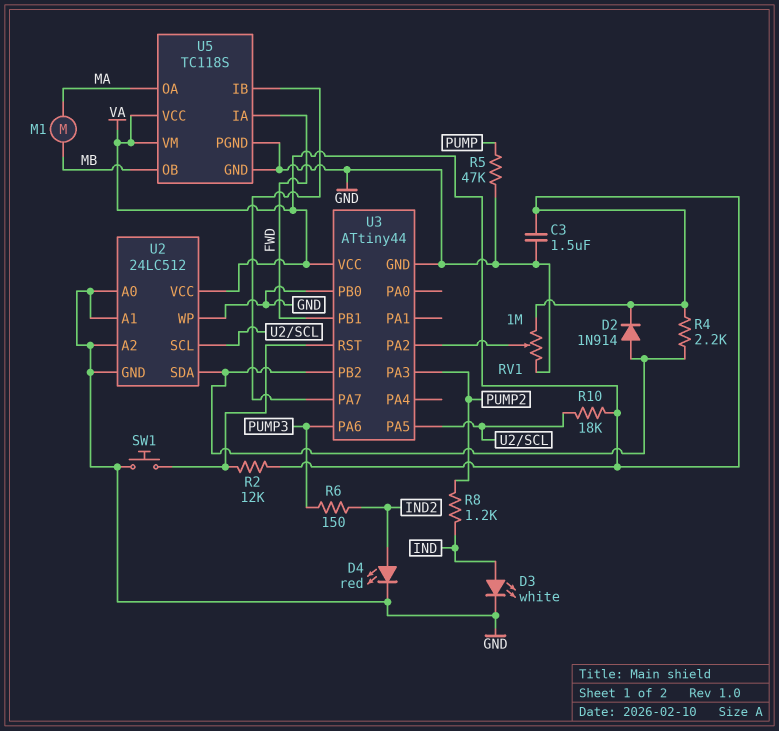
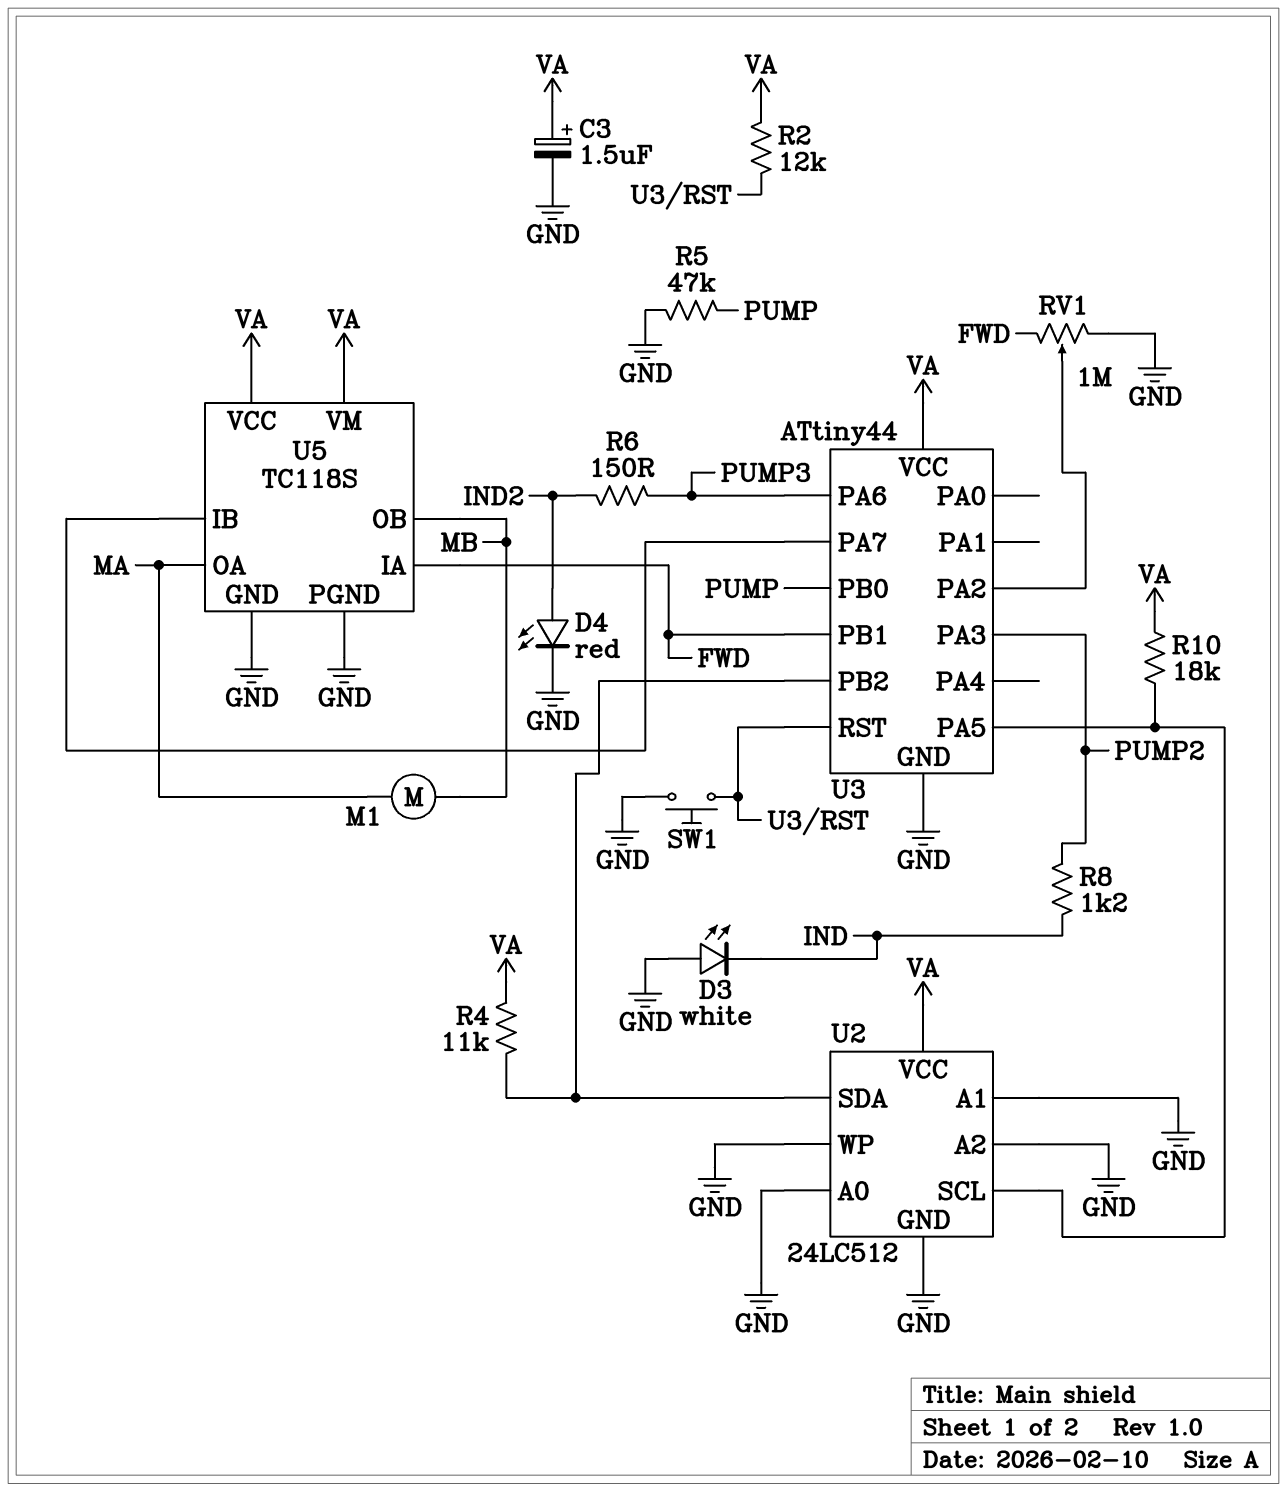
C3: 1.5uF (GND, VA) -> 1.5uF (plus VA, minus GND)
D2: diode 1N914 (A U2/SDA, K VA) -> none
D3: LED white (A IND, K GND) -> LED white (A GND, K IND)
R4: 2.2k (U2/SDA, VA) -> 11k (U2/SDA, VA)
RV1: 1M (GND, VA, wiper U3/PA2) -> 1M (FWD, GND, wiper U3/PA2)
U3 pin PB0: GND -> PUMP

